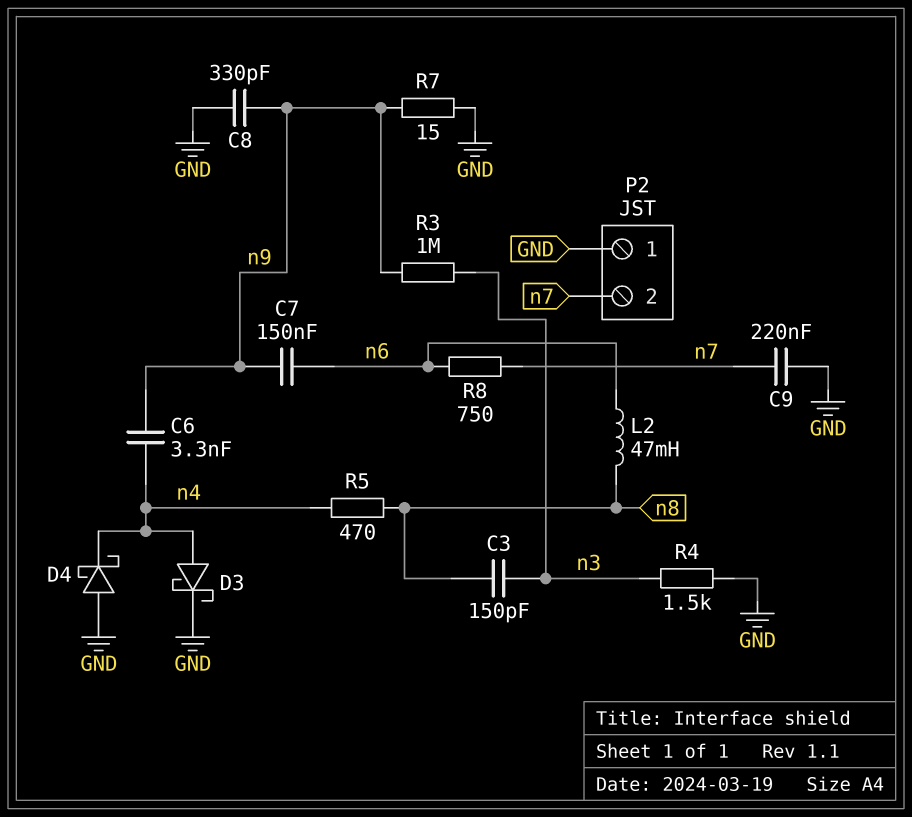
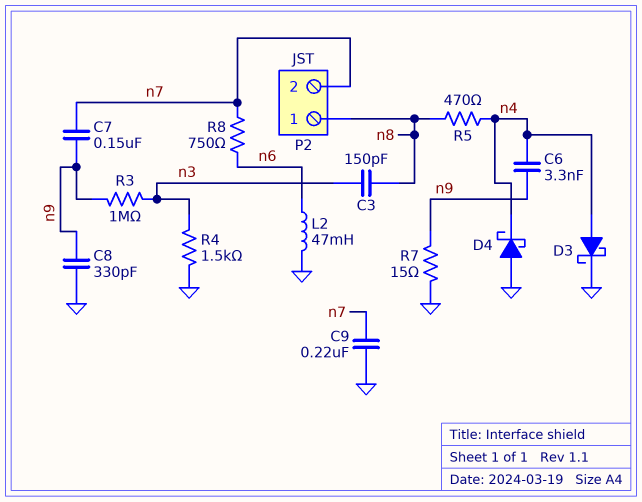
C7: 150nF (n6, n9) -> 150nF (n7, n9)
L2: 47mH (n6, n8) -> 47mH (GND, n6)
P2 pin 1: GND -> n8

